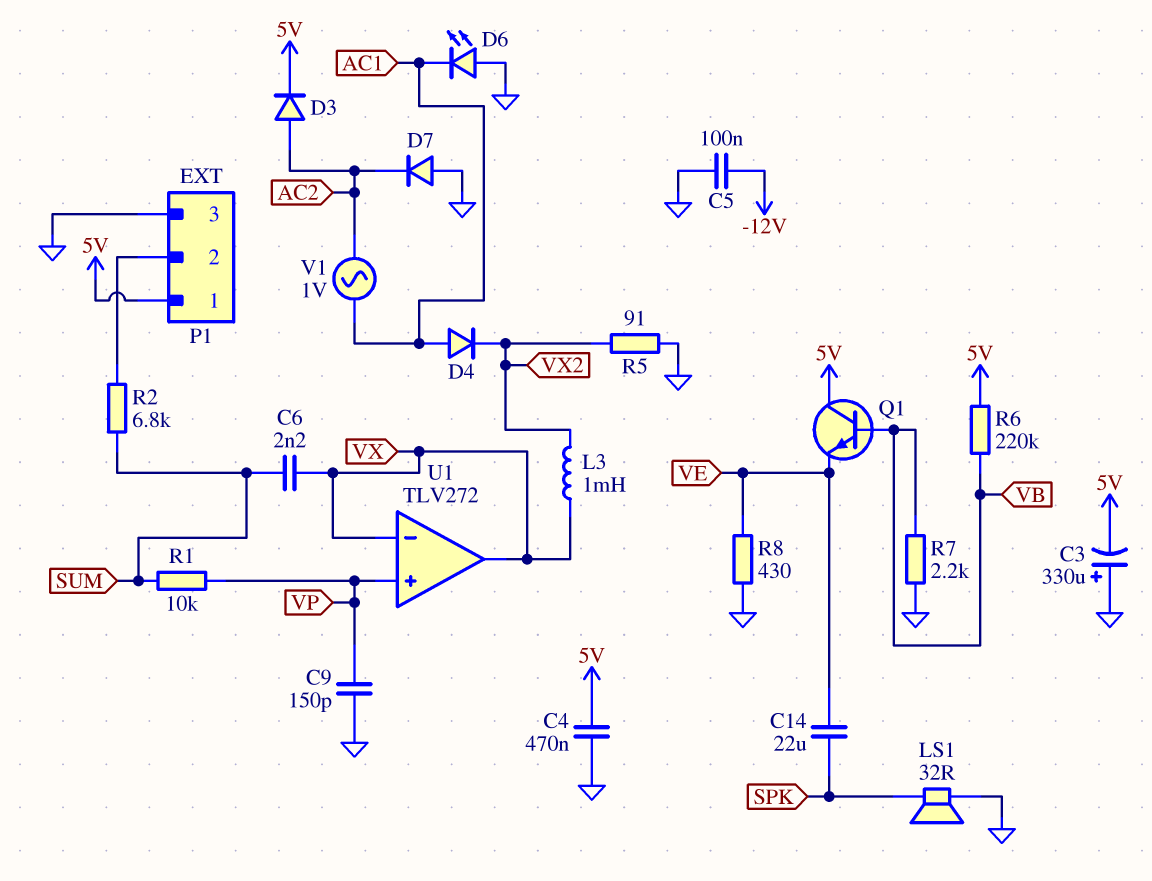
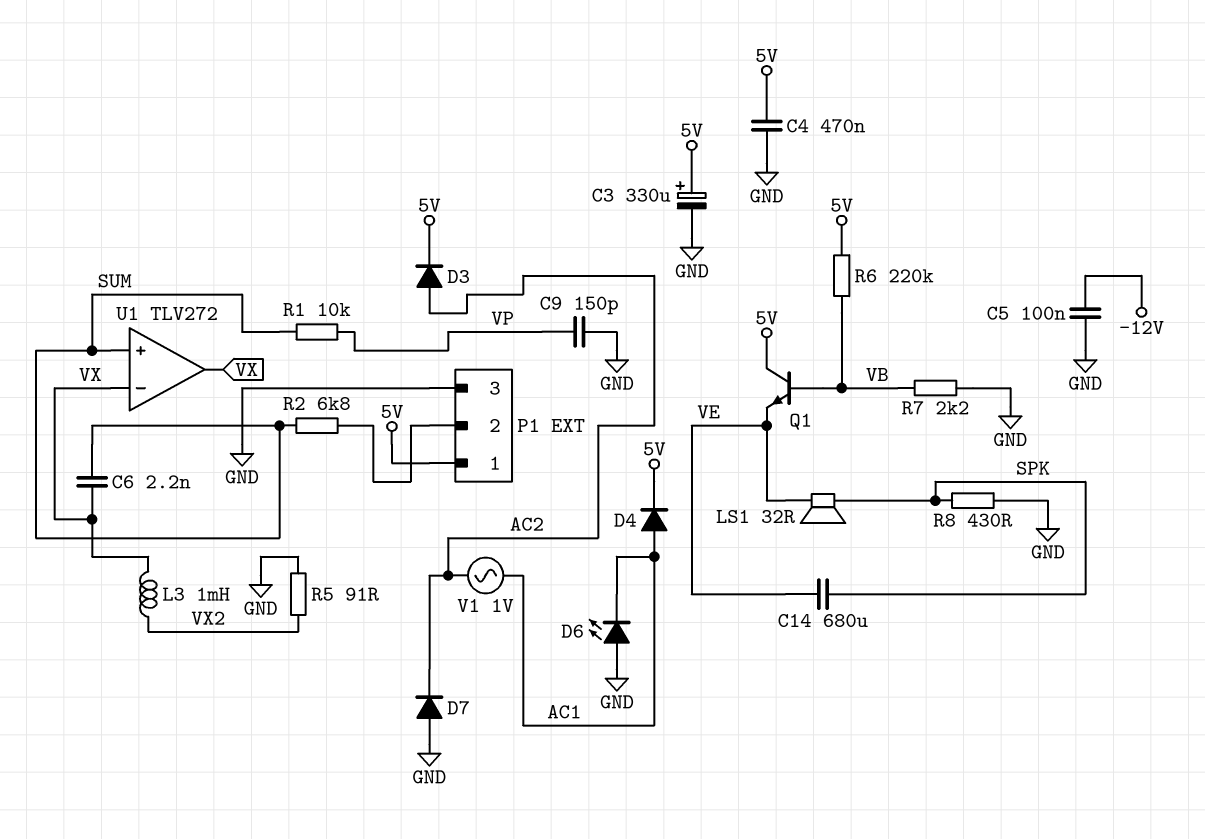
C3: 330uF (plus GND, minus 5V) -> 330uF (plus 5V, minus GND)
C14: 22uF (SPK, VE) -> 680uF (SPK, VE)
D4: diode (A AC1, K VX2) -> diode (A AC1, K 5V)
LS1: speaker 32R (GND, SPK) -> speaker 32R (SPK, VE)
R8: 430 (GND, VE) -> 430 (GND, SPK)
U1 pin in+: VP -> SUM

